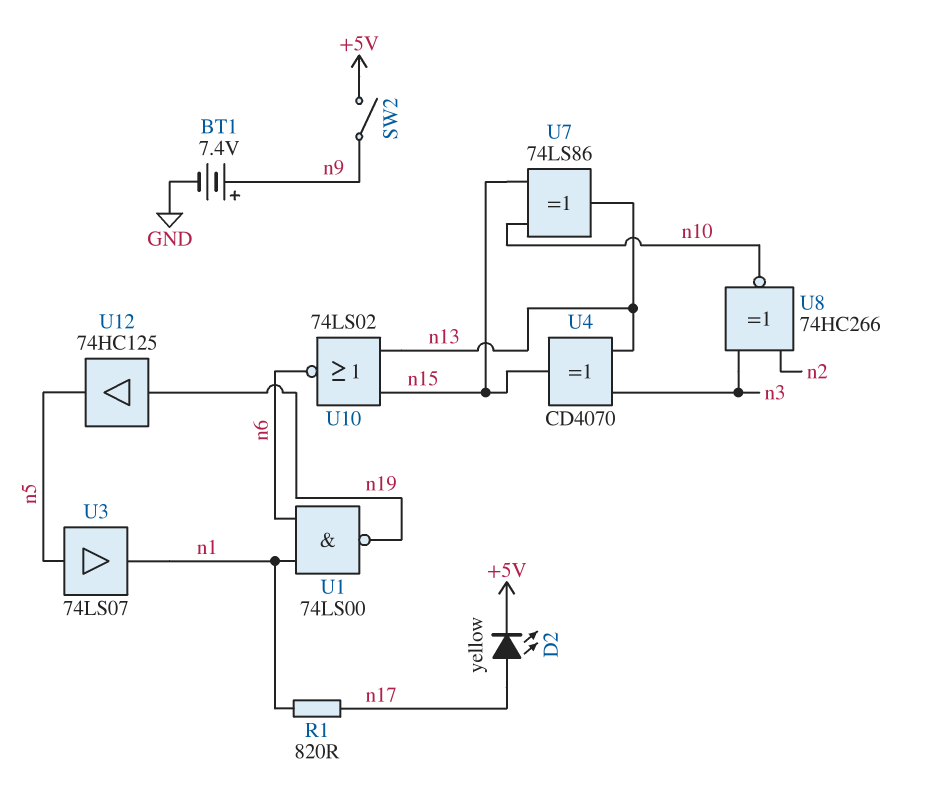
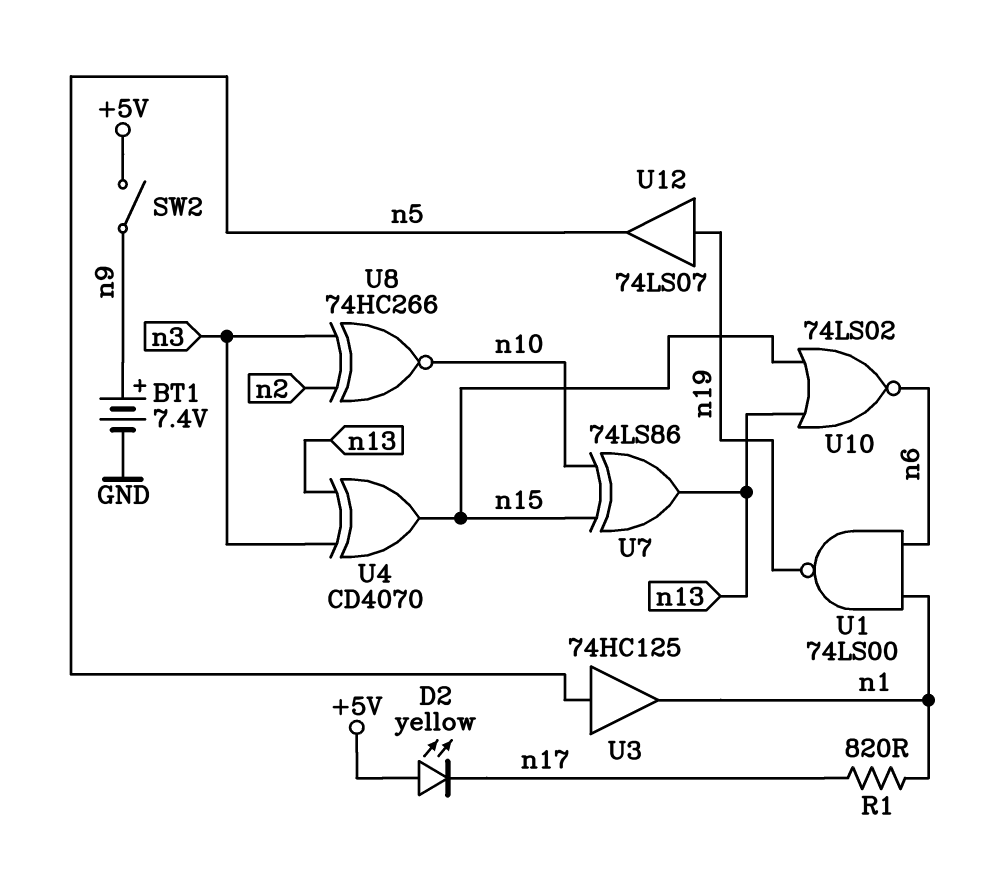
D2: LED yellow (A n17, K +5V) -> LED yellow (A +5V, K n17)
U3: buffer 74LS07 (in n5, out n1) -> buffer 74HC125 (in n5, out n1)
U12: buffer 74HC125 (in n19, out n5) -> buffer 74LS07 (in n19, out n5)

